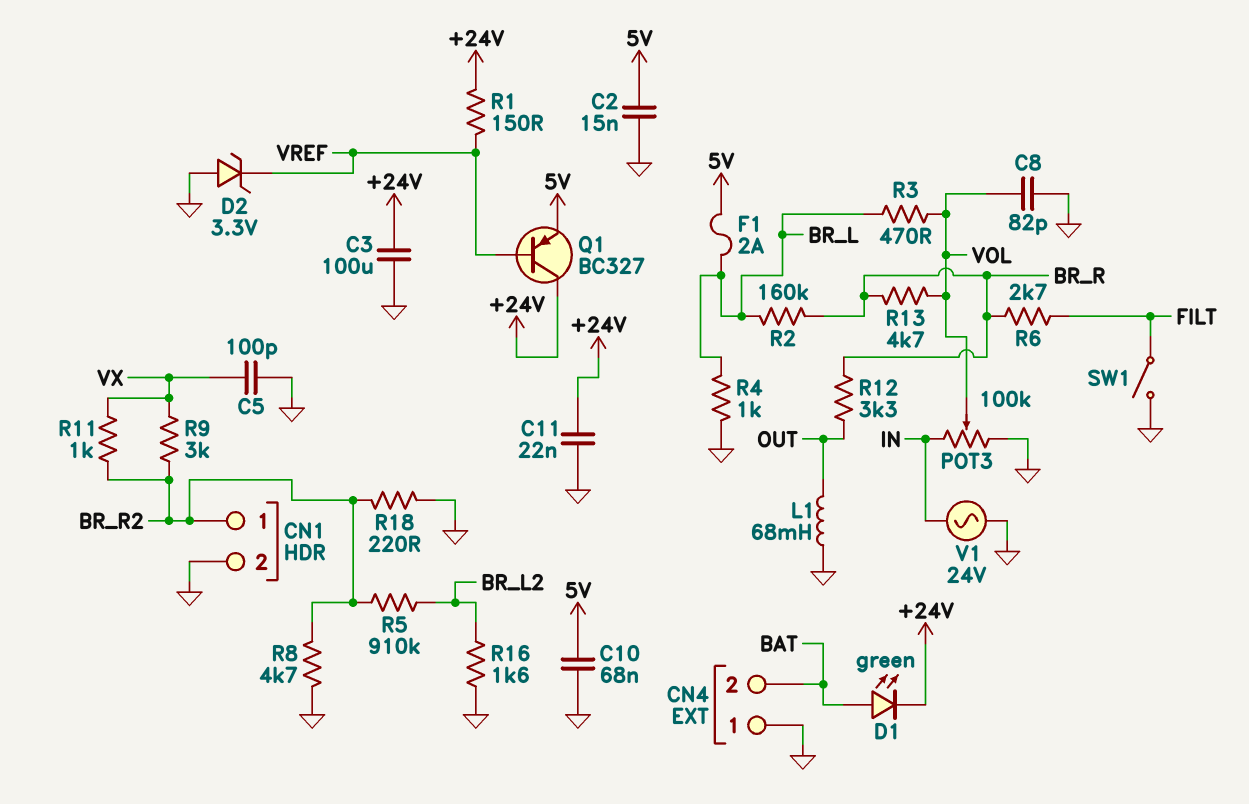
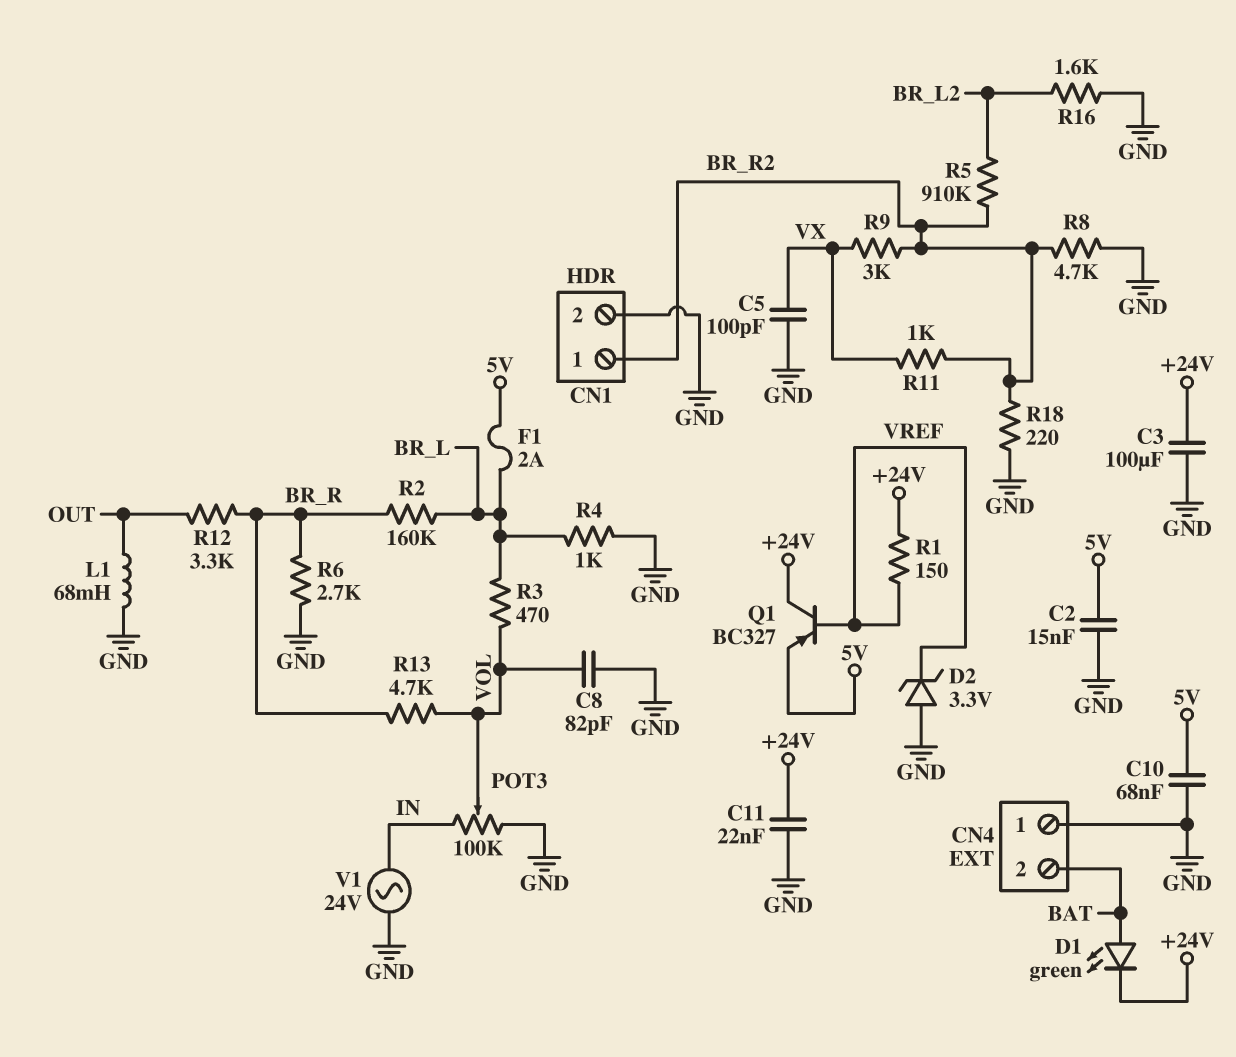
R6: 2.7k (BR_R, FILT) -> 2.7k (BR_R, GND)
SW1: switch (FILT, GND) -> none

